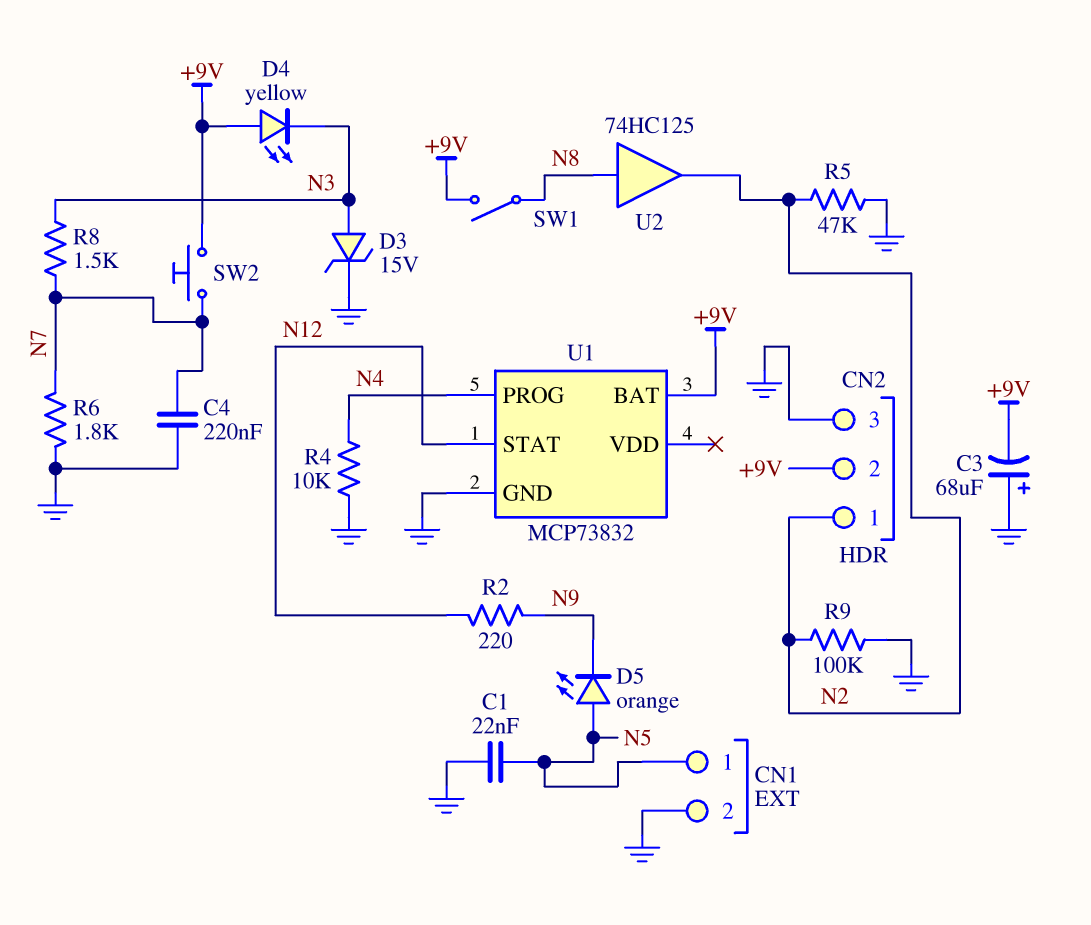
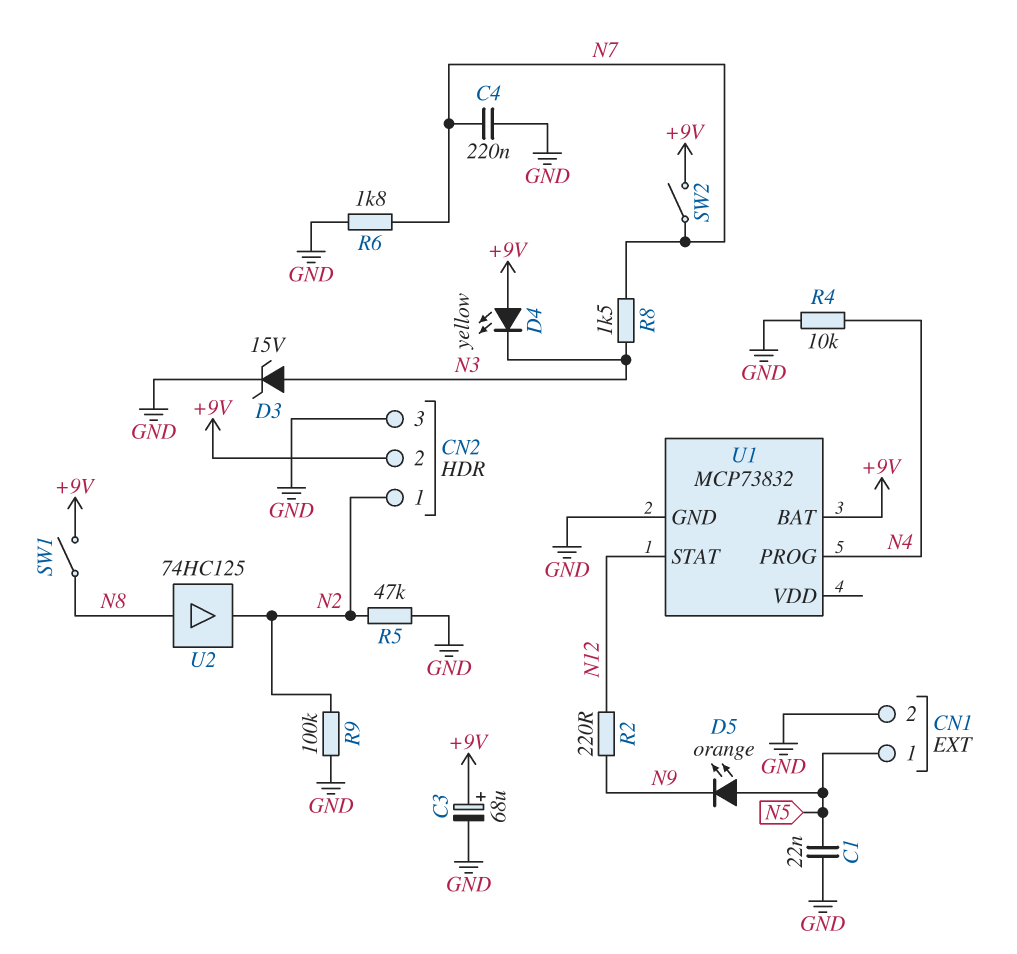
C3: 68uF (plus GND, minus +9V) -> 68uF (plus +9V, minus GND)
SW2: button (+9V, N7) -> switch (+9V, N7)

